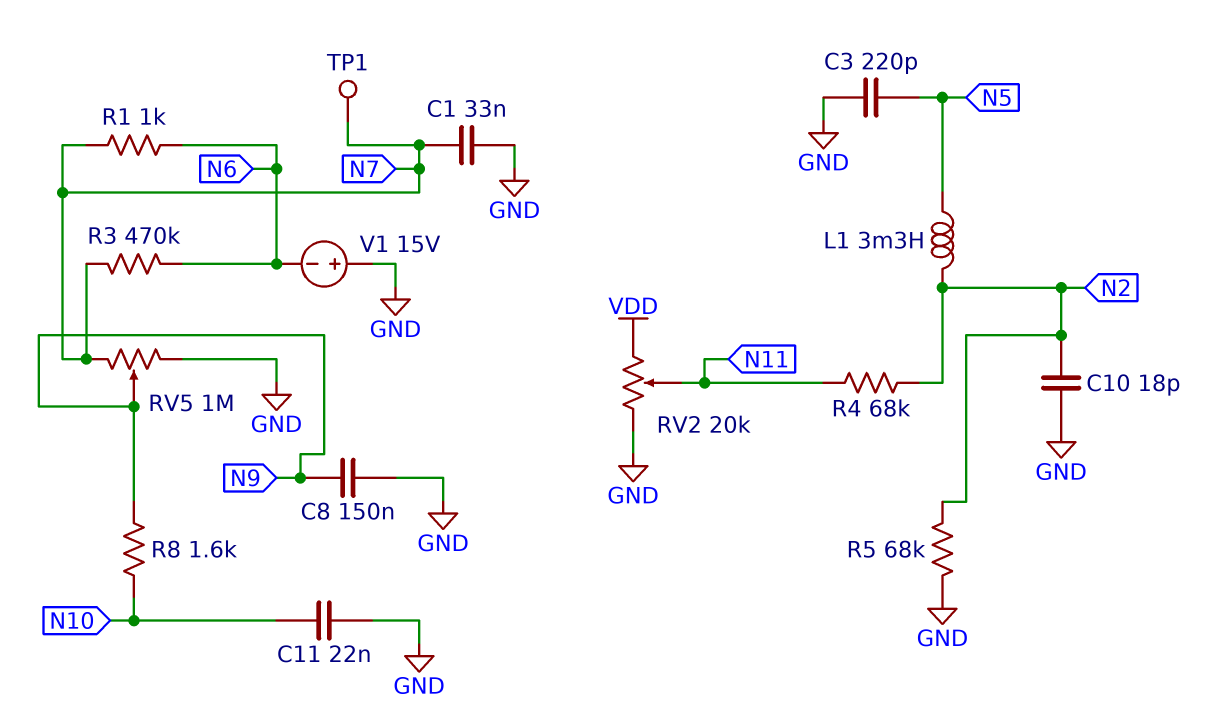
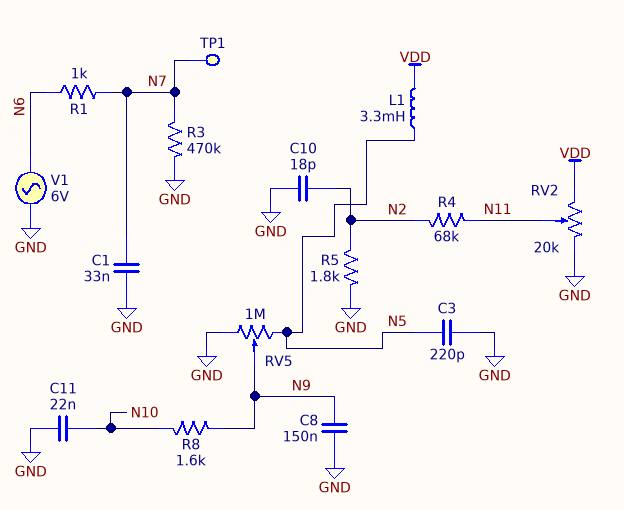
L1: 3.3mH (N2, N5) -> 3.3mH (N5, VDD)
R3: 470k (N6, N7) -> 470k (GND, N7)
R5: 68k (GND, N2) -> 1.8k (GND, N2)
RV5: 1M (GND, N7, wiper N9) -> 1M (GND, N5, wiper N9)
V1: 15V (plus GND, minus N6) -> AC 6V (GND, N6)

